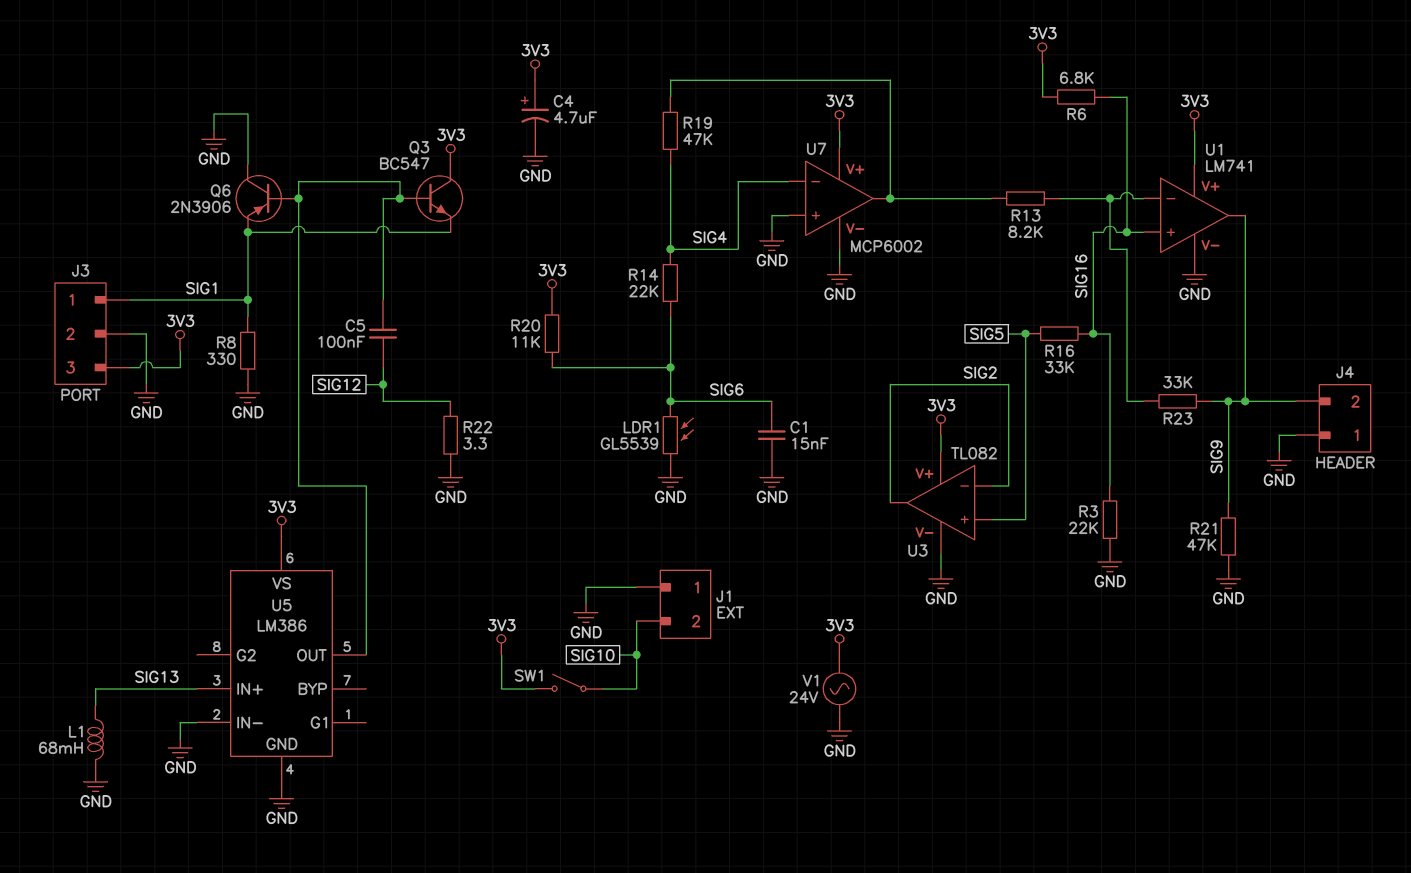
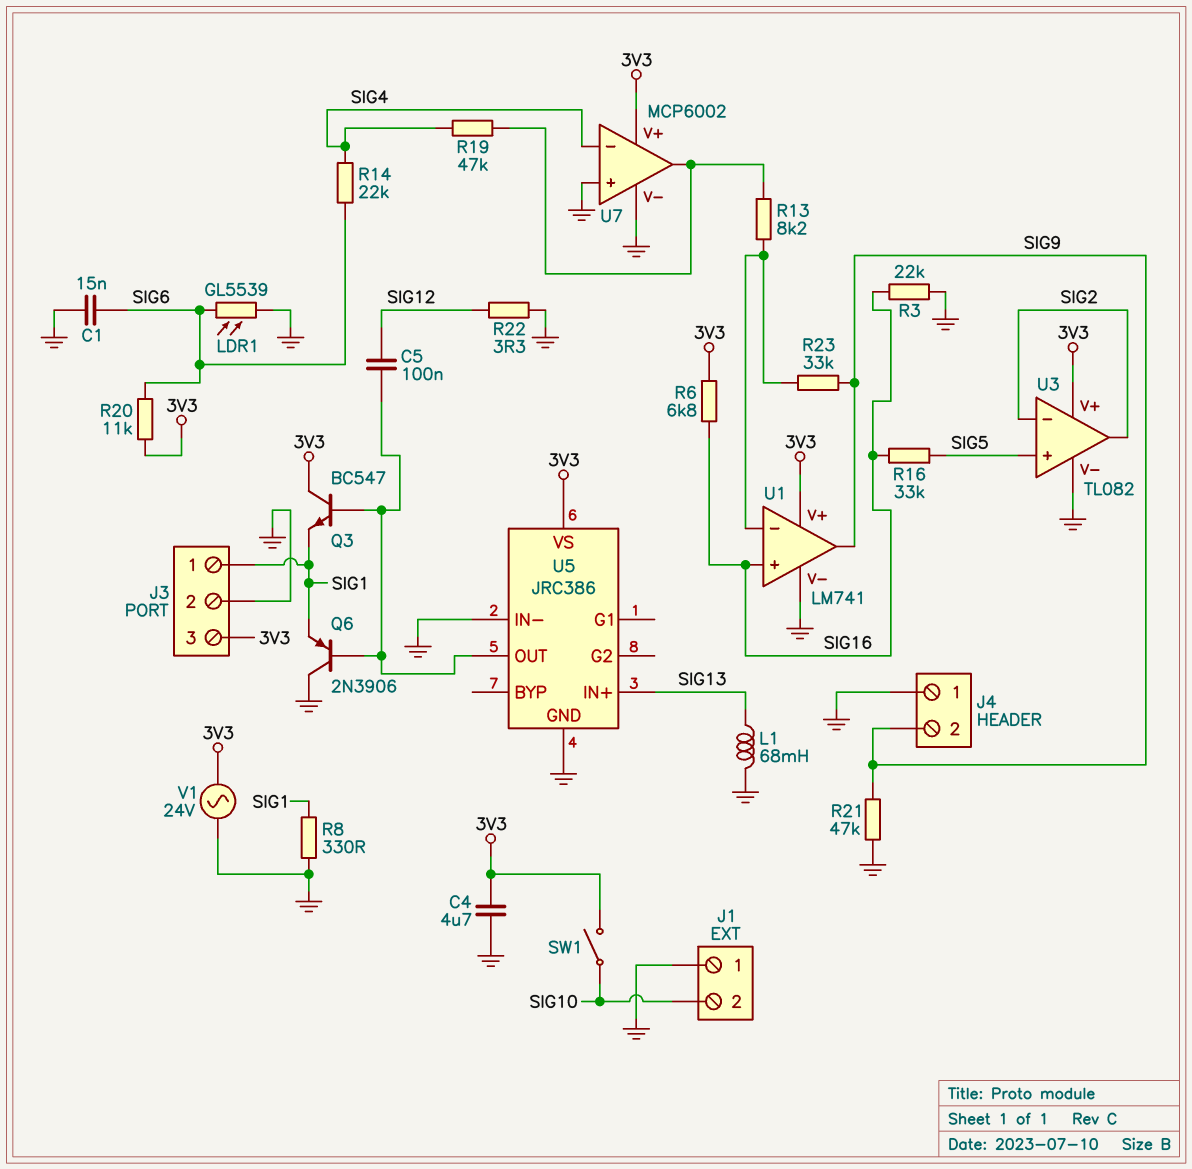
C4: 4.7uF (plus 3V3, minus GND) -> 4.7uF (3V3, GND)
U5: LM386 -> JRC386

